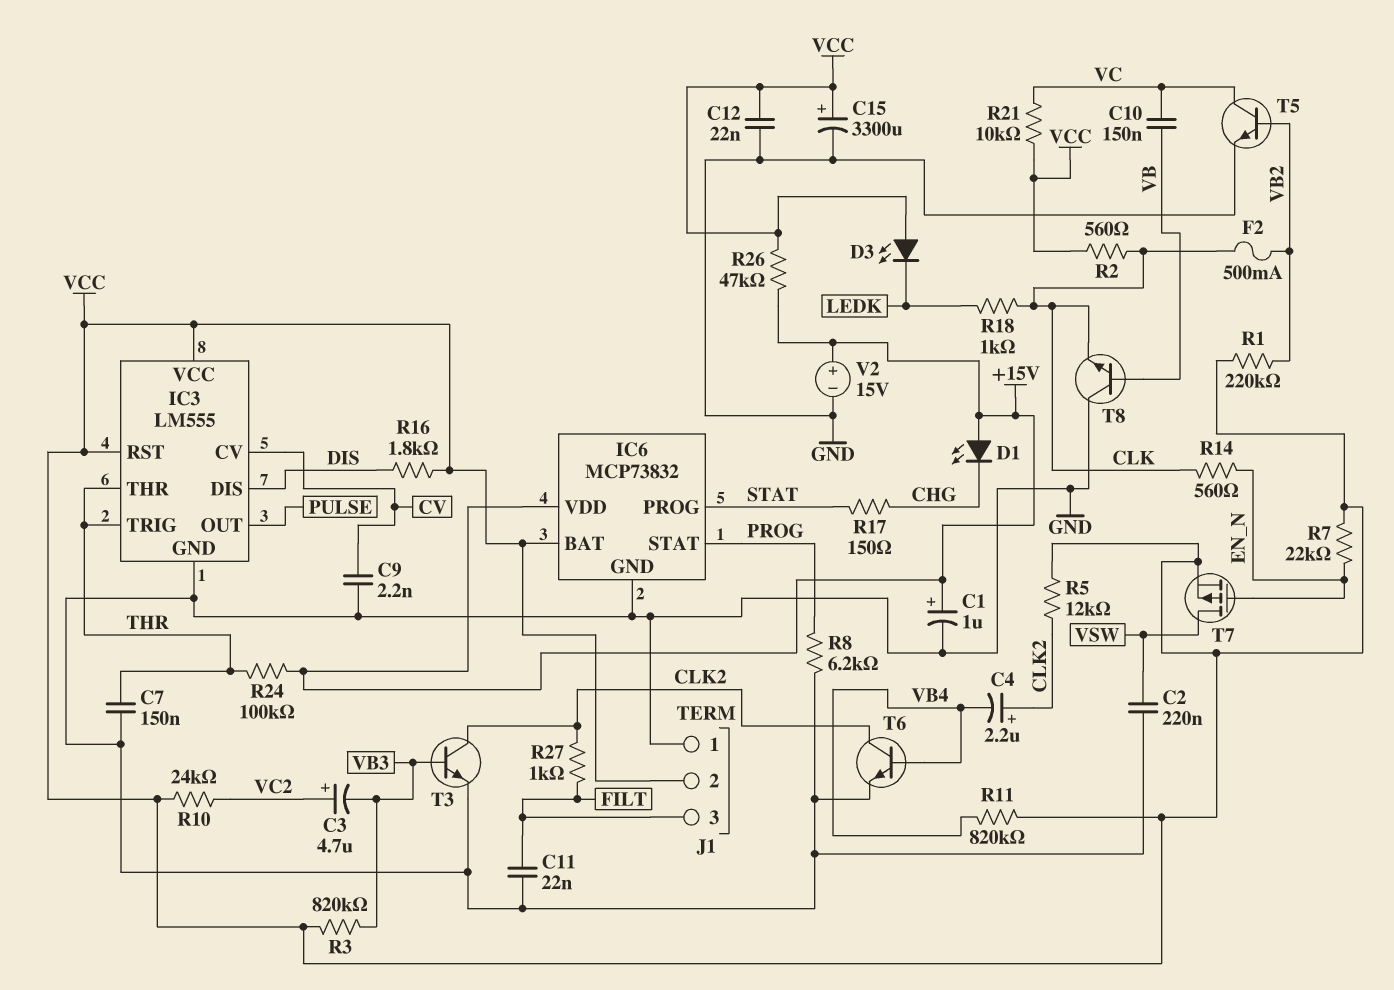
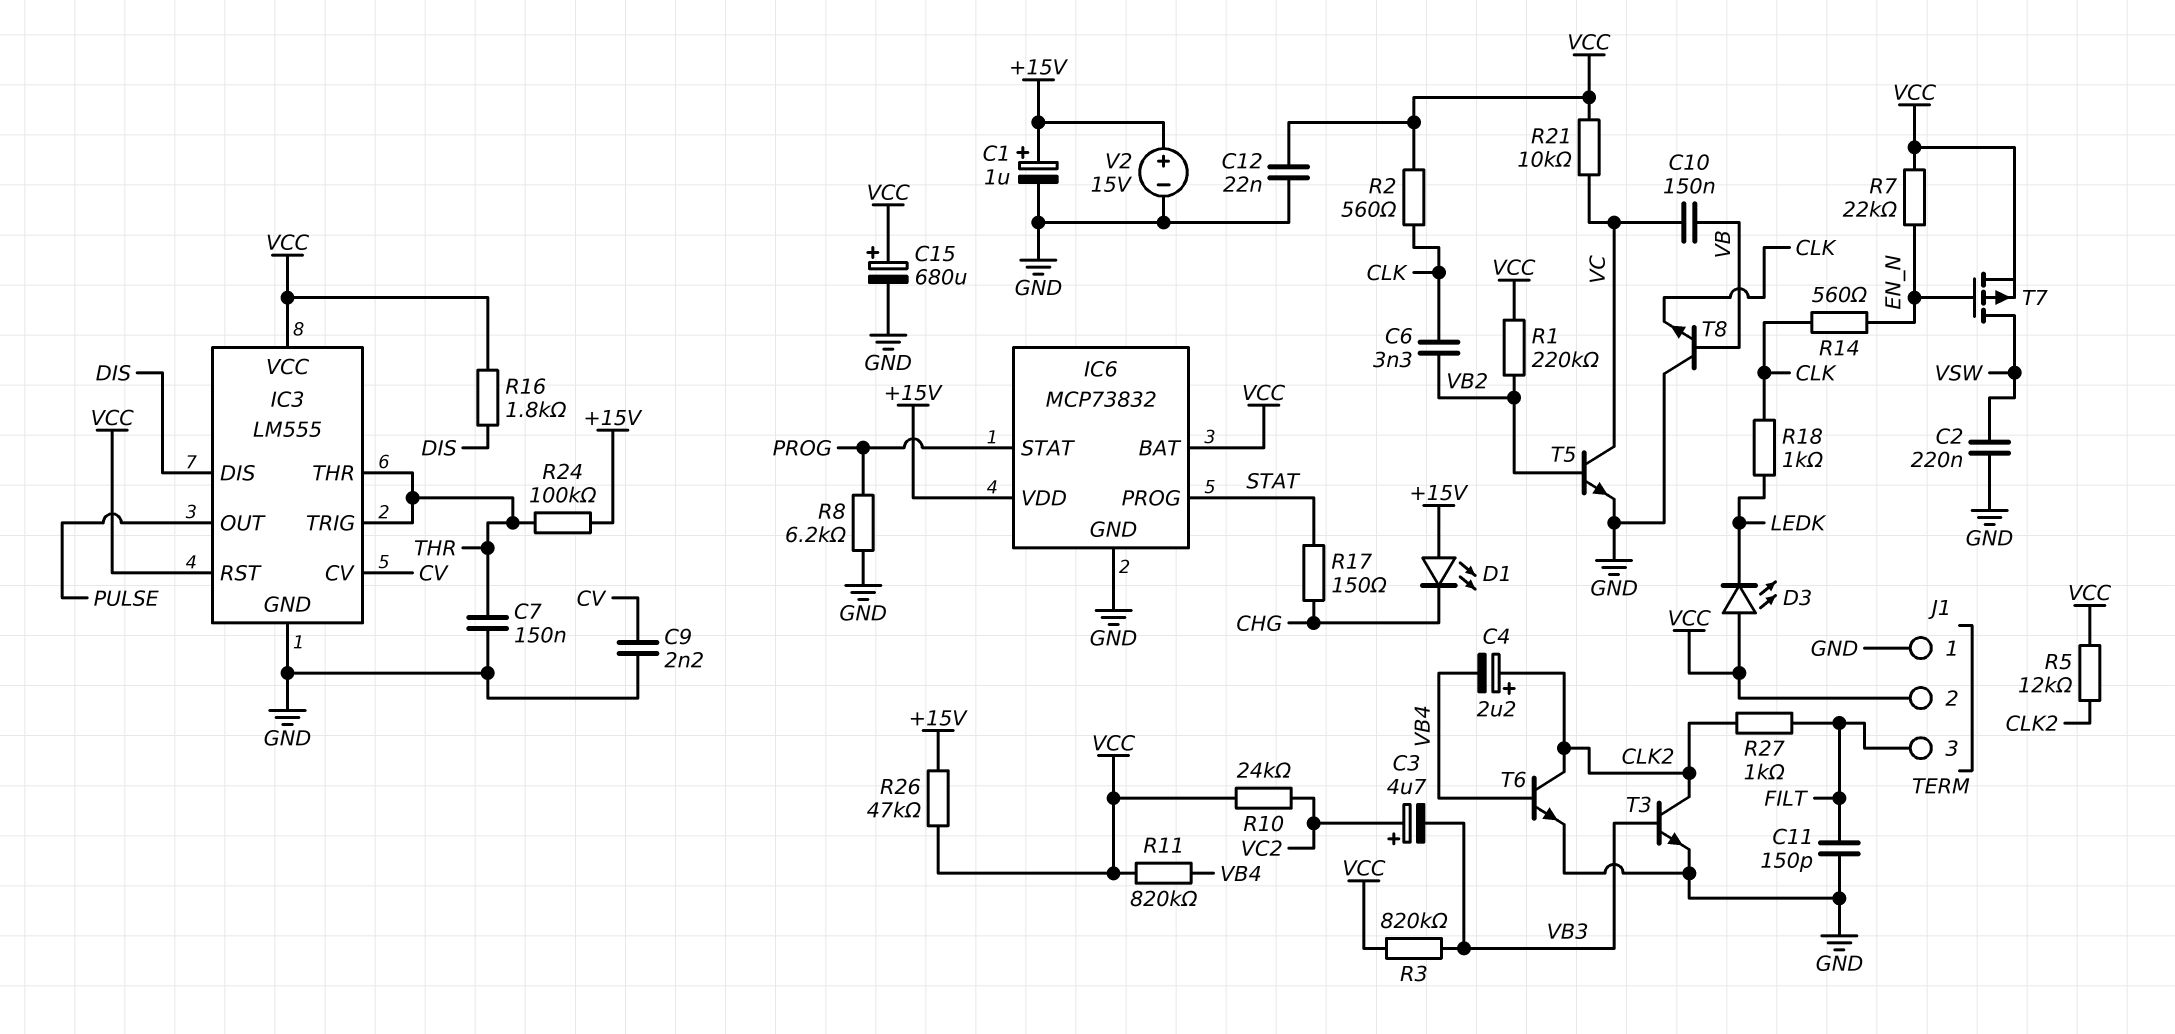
C6: none -> 3.3nF (CLK, VB2)
C11: 22nF (FILT, GND) -> 150pF (FILT, GND)
C15: 3300uF (plus VCC, minus GND) -> 680uF (plus VCC, minus GND)
F2: 500mA (CLK, VB2) -> none

